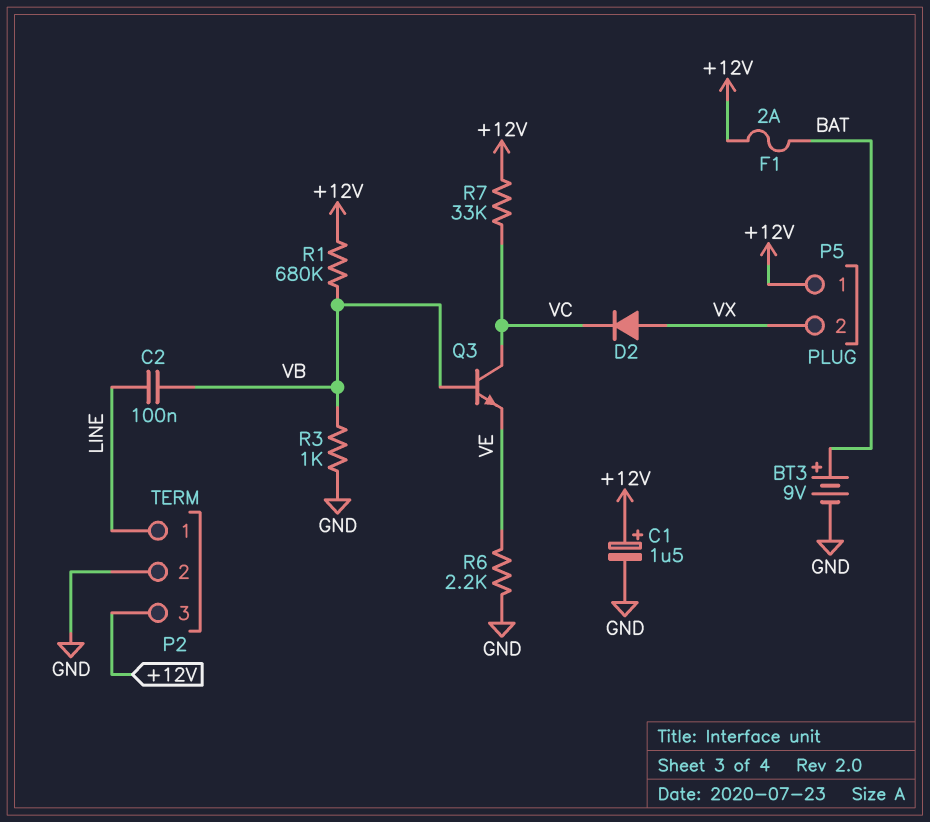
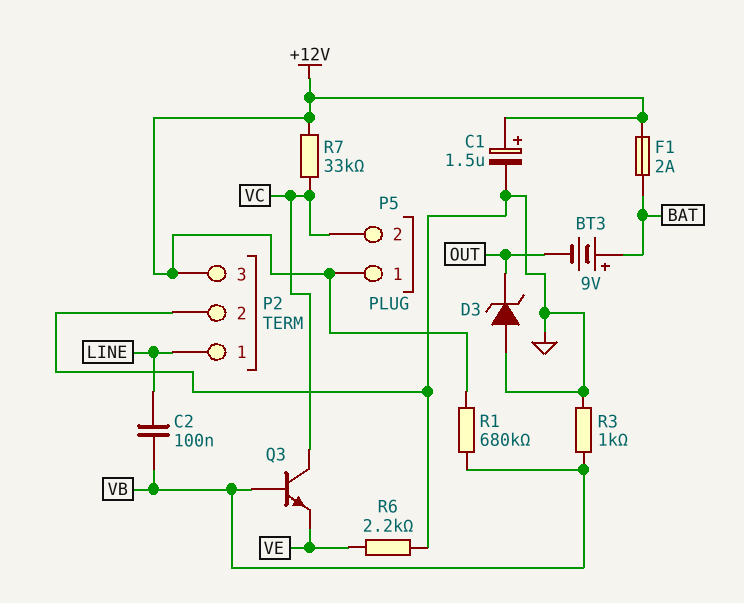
BT3: 9V (plus BAT, minus GND) -> 9V (plus BAT, minus OUT)
D2: diode (A VX, K VC) -> none
D3: none -> zener (A GND, K OUT)
P5 pin 2: VX -> VC

